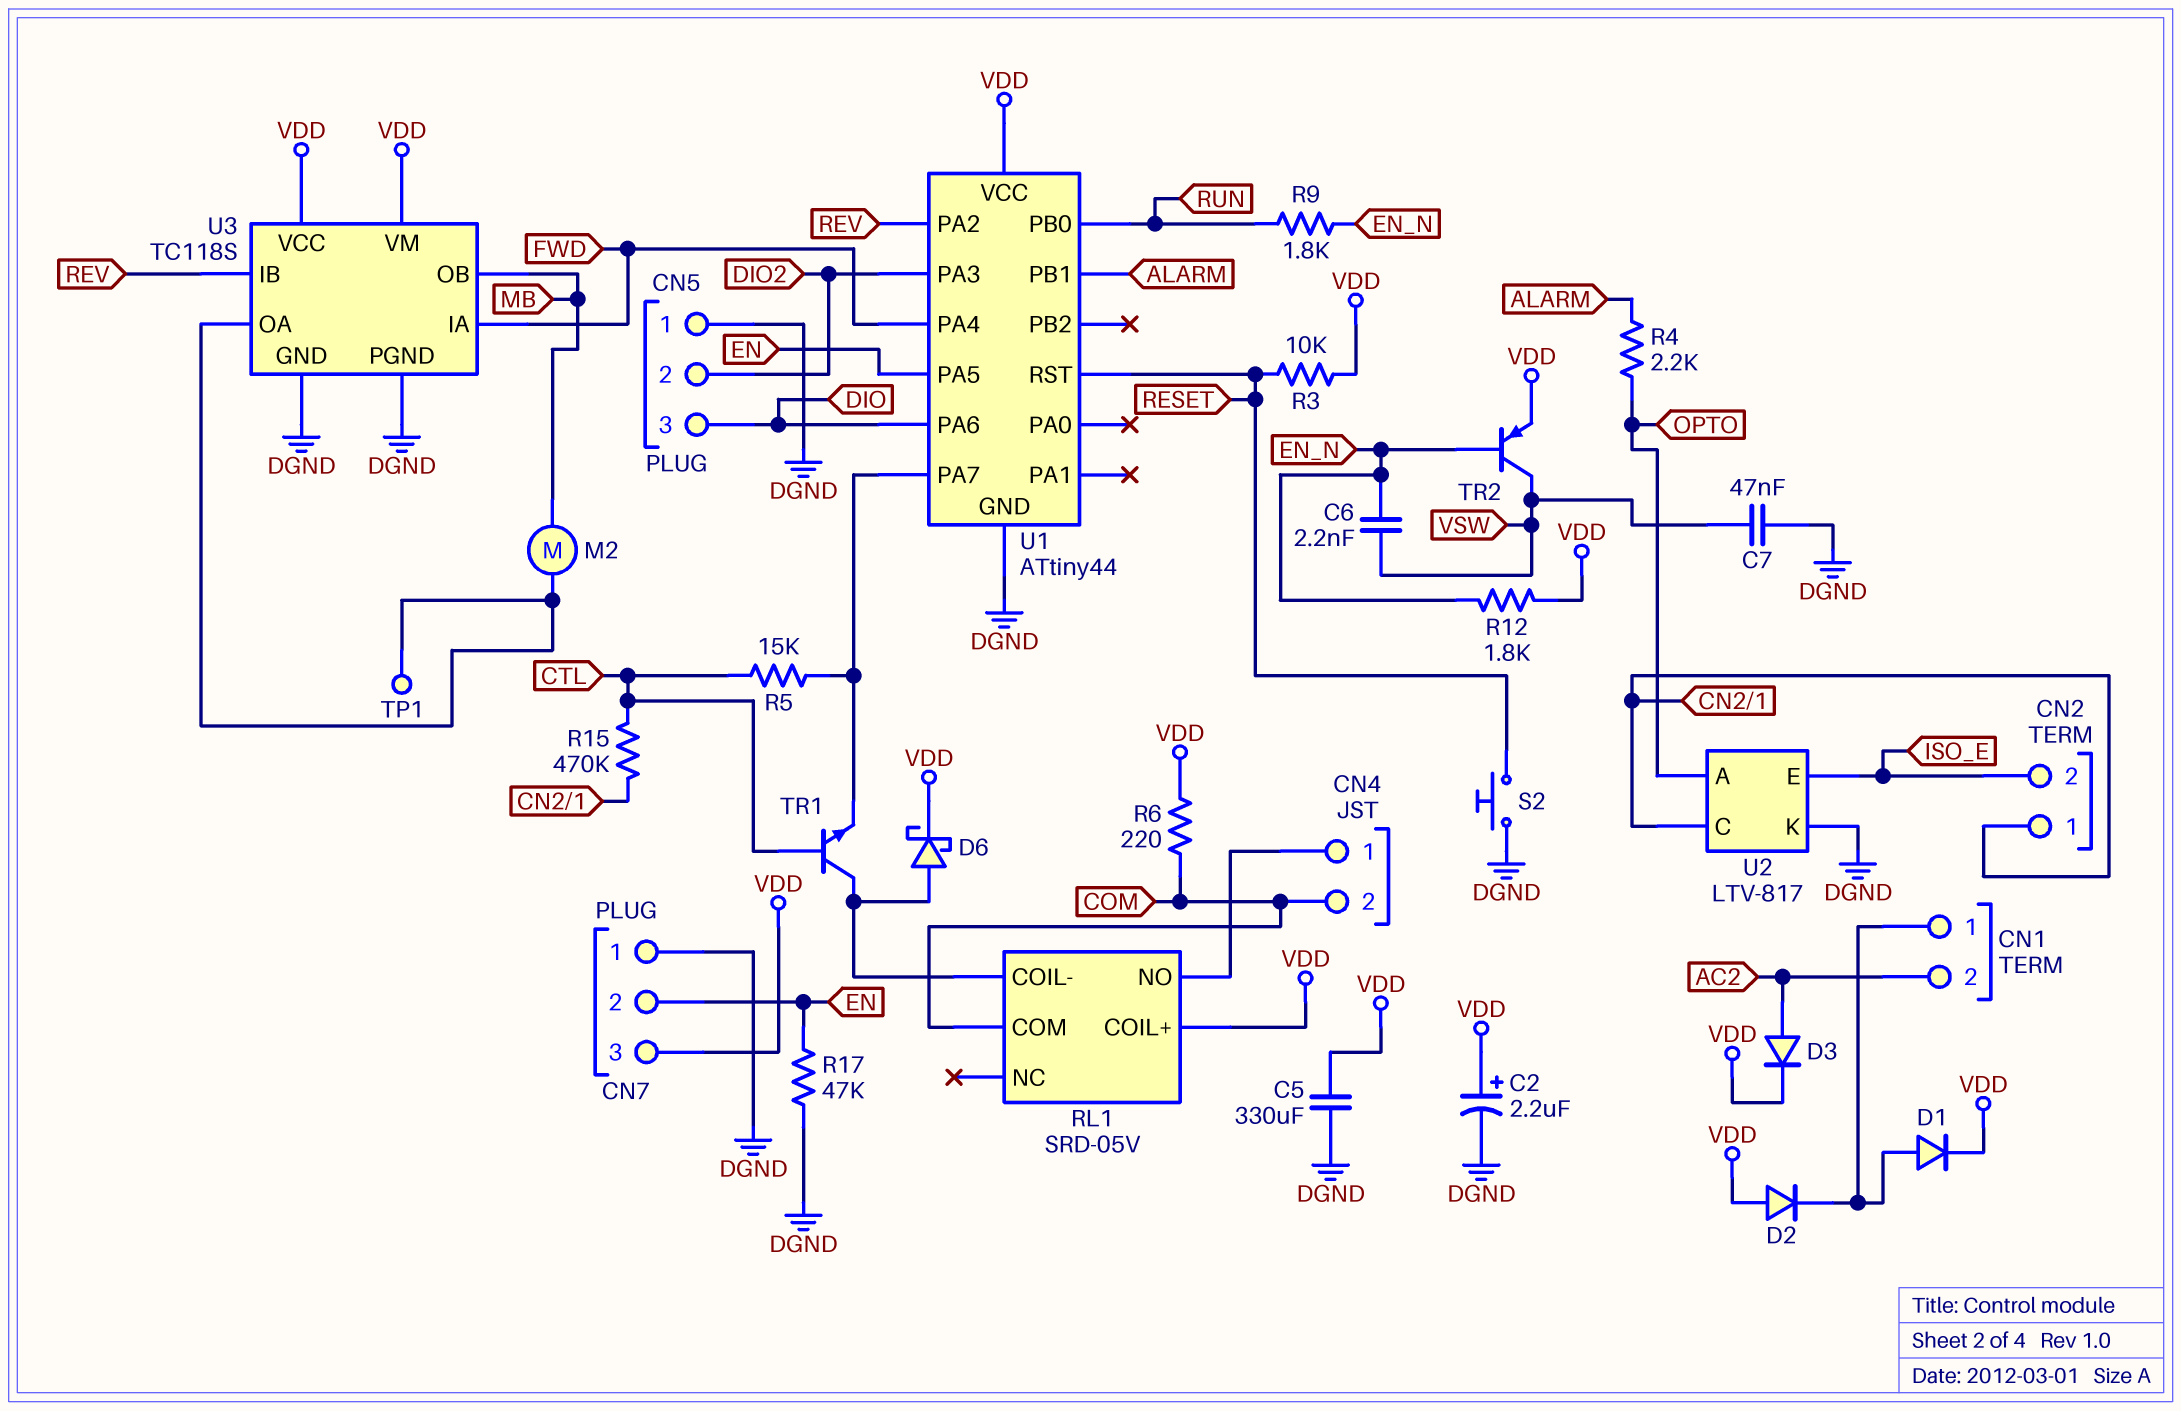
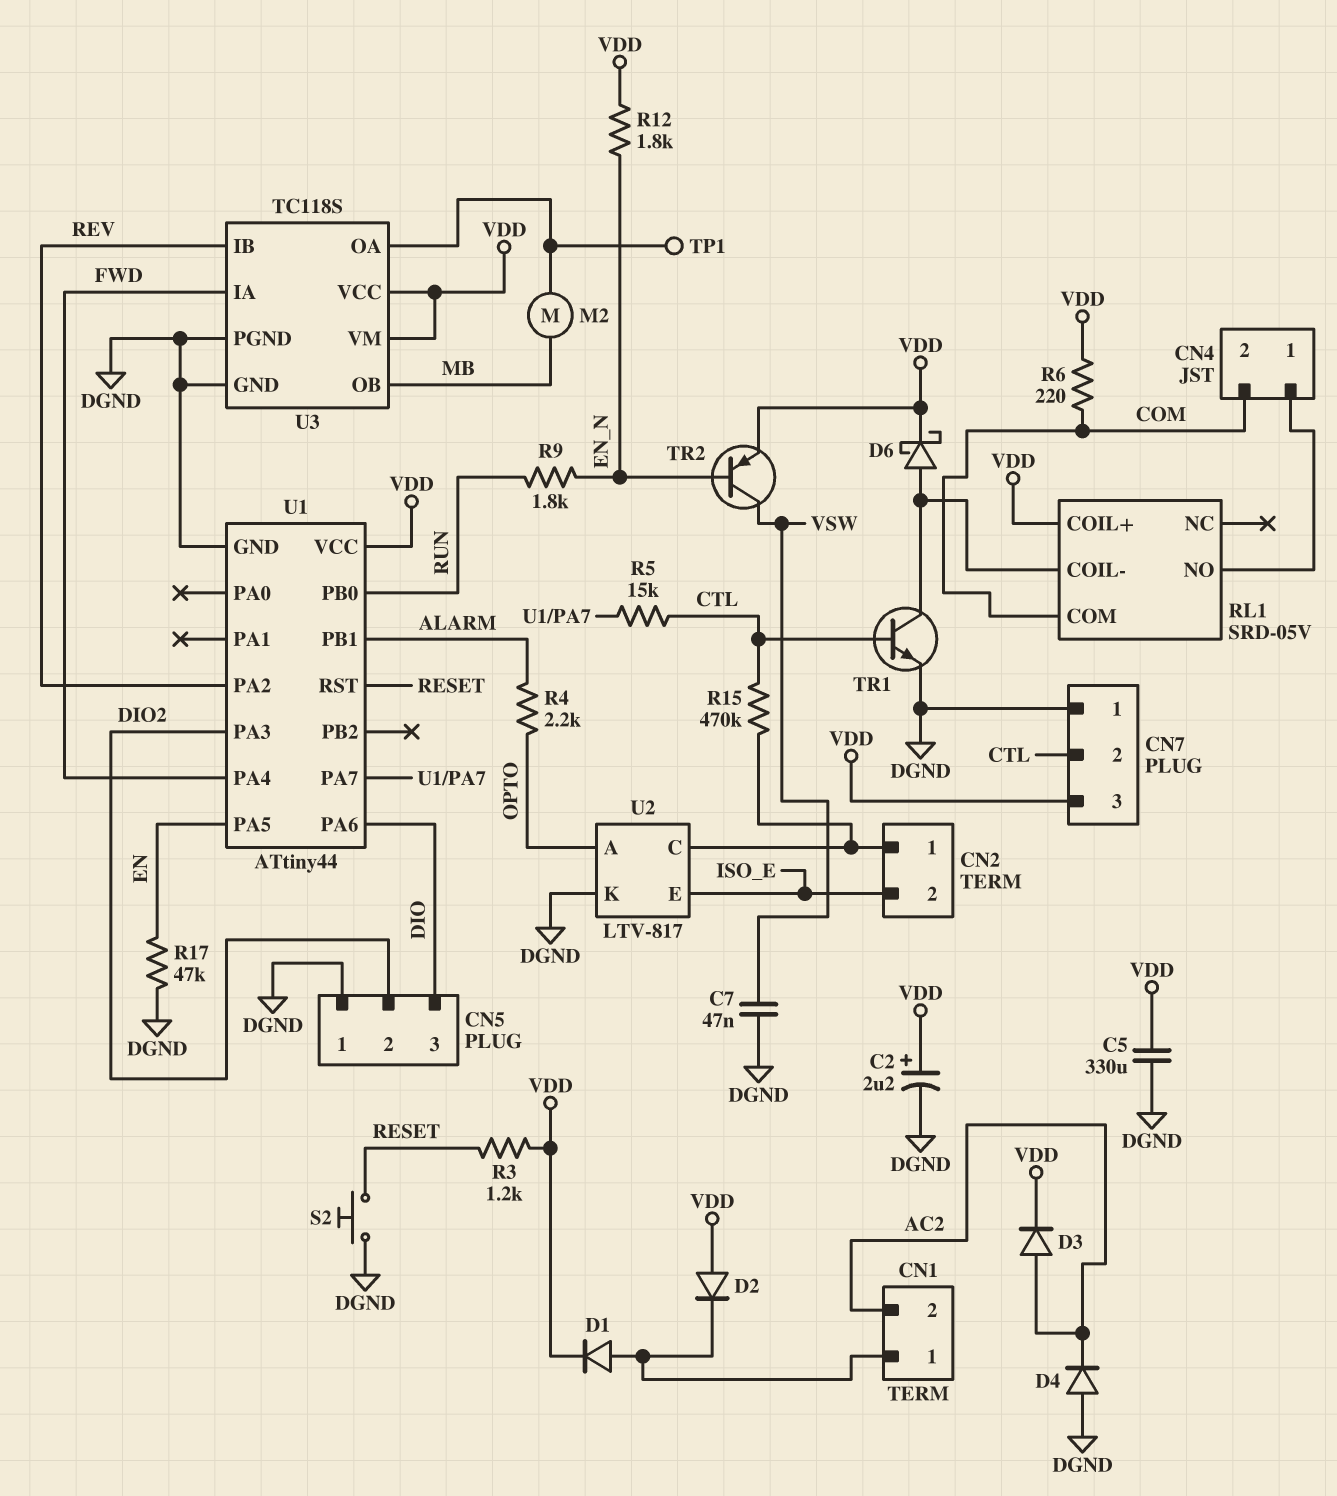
C6: 2.2nF (EN_N, VSW) -> none
CN7 pin 2: EN -> CTL
D4: none -> diode (A DGND, K AC2)
R3: 10k (RESET, VDD) -> 1.2k (RESET, VDD)
TR1: NPN (B CTL, C RL1/COIL-, E U1/PA7) -> NPN (B CTL, C RL1/COIL-, E DGND)

